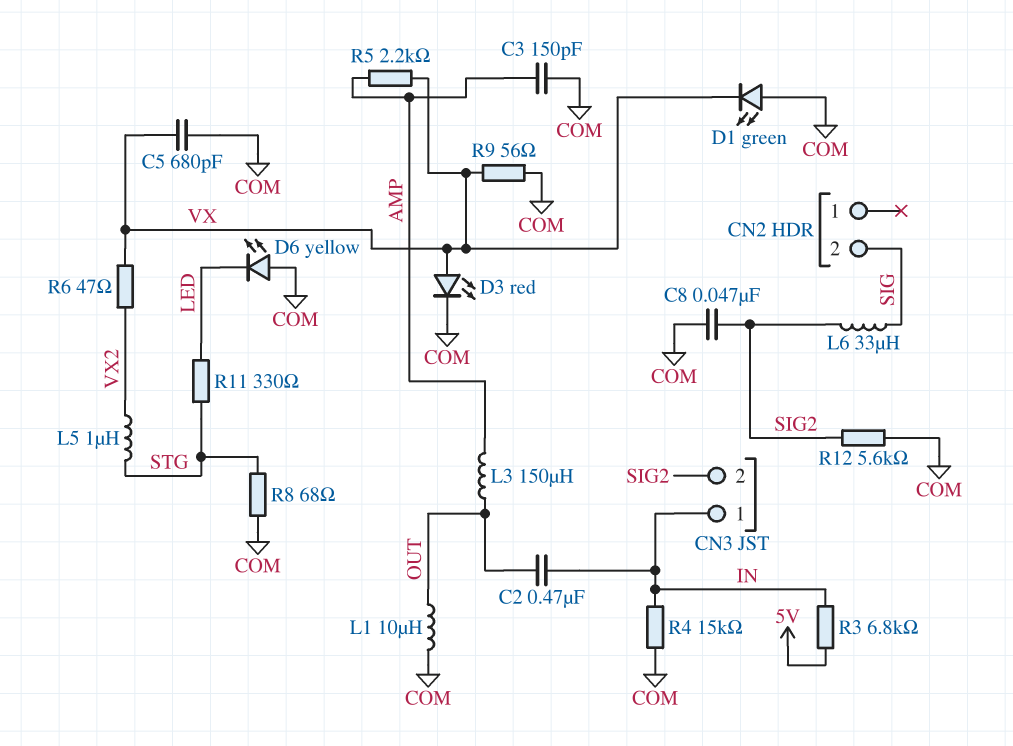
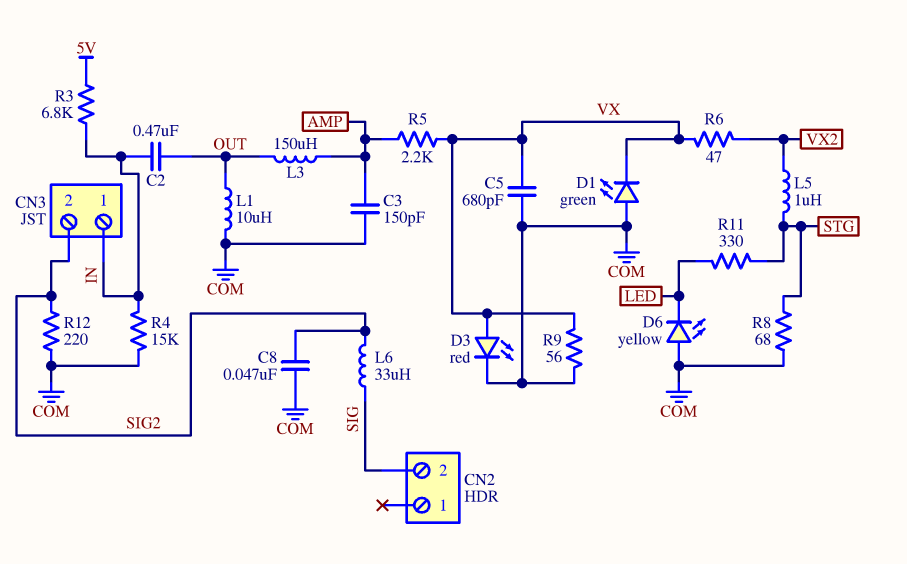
R12: 5.6k (COM, SIG2) -> 220 (COM, SIG2)

